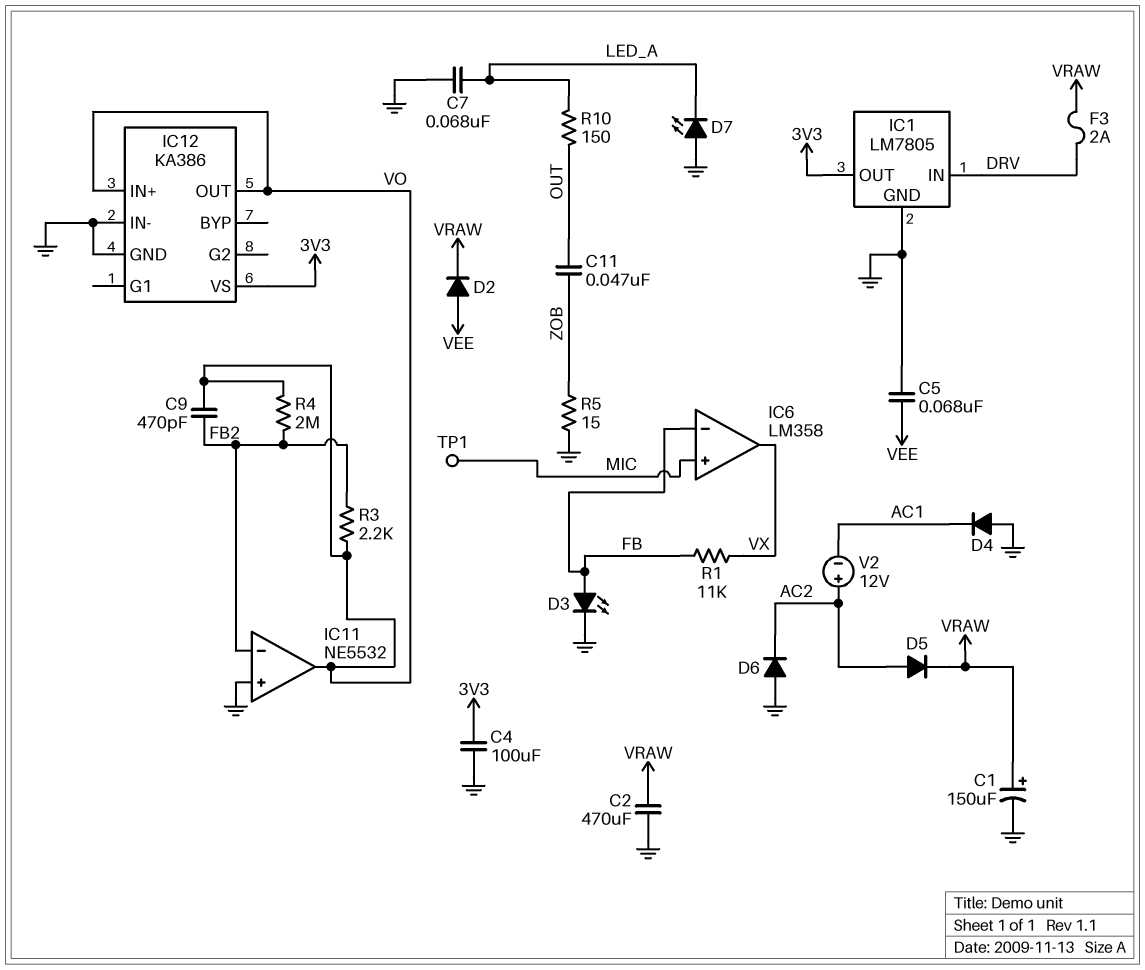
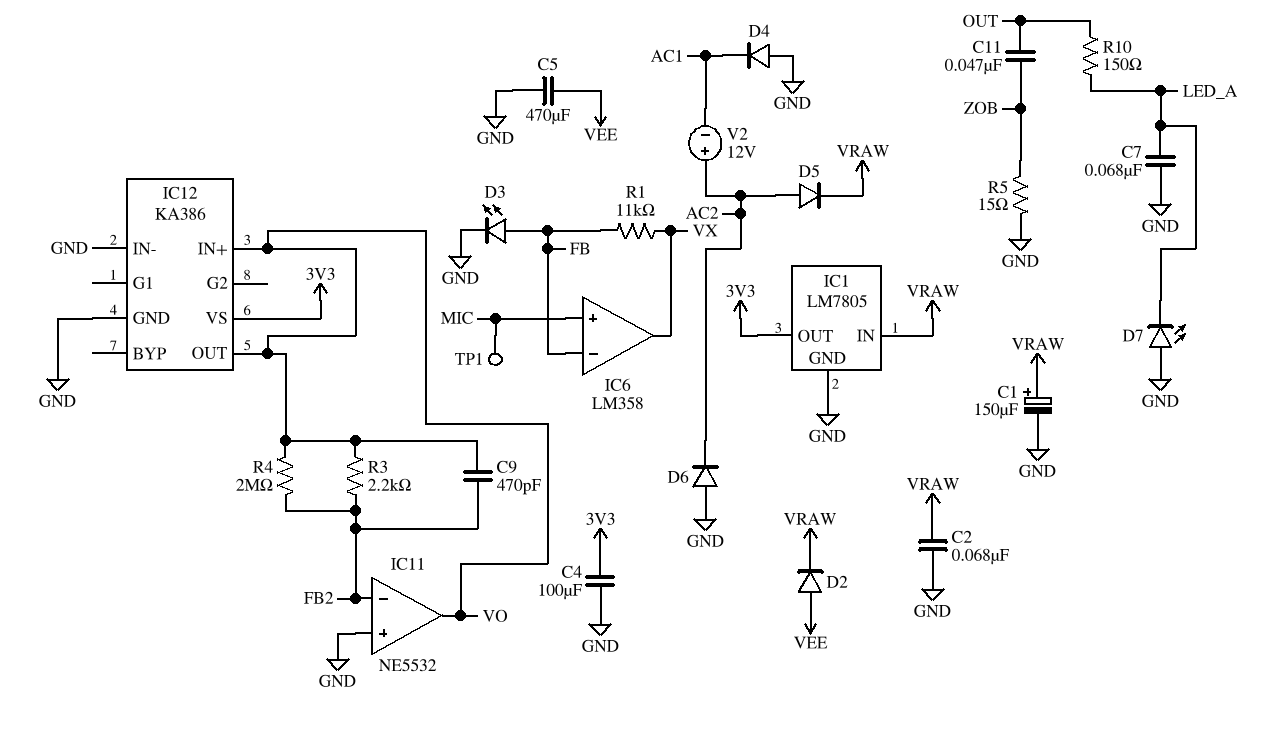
C2: 470uF (GND, VRAW) -> 68nF (GND, VRAW)
C5: 68nF (GND, VEE) -> 470uF (GND, VEE)
F3: 2A (DRV, VRAW) -> none
IC1 pin IN: DRV -> VRAW

